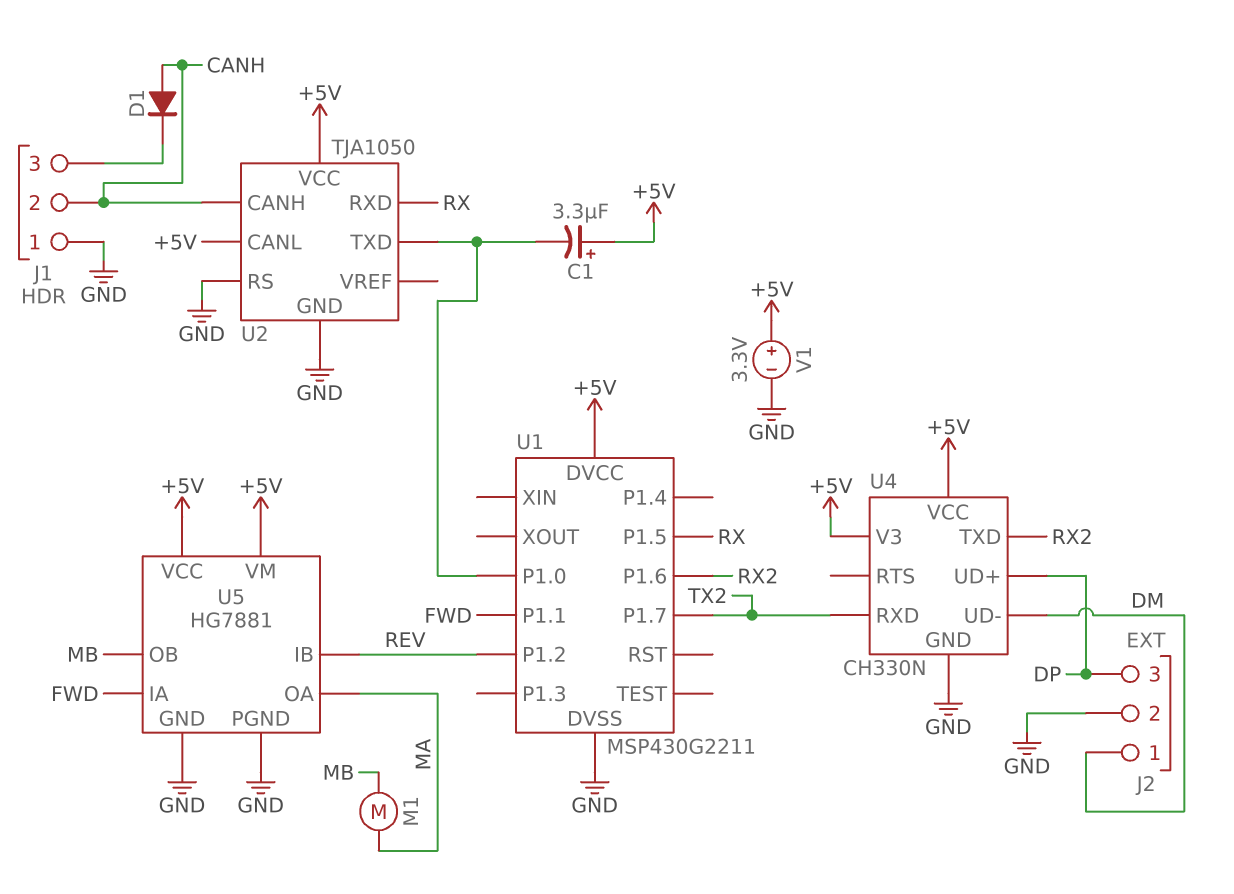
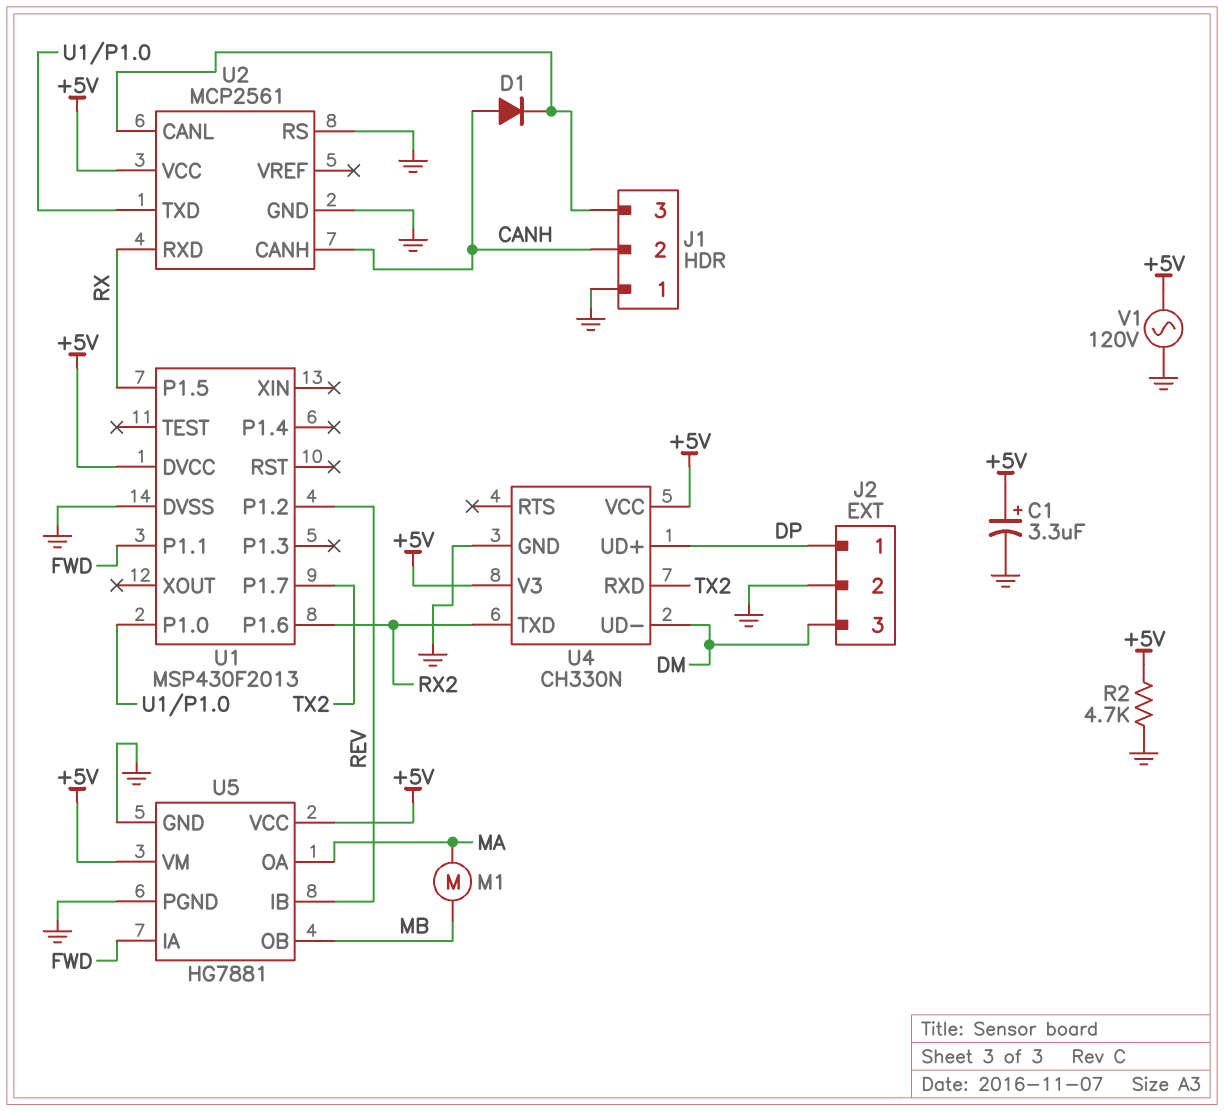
C1: 3.3uF (plus +5V, minus U1/P1.0) -> 3.3uF (plus +5V, minus GND)
J2 pin 1: DM -> DP
J2 pin 3: DP -> DM
R2: none -> 4.7k (+5V, GND)
U1: MSP430G2211 -> MSP430F2013
U2: TJA1050 -> MCP2561
U2 pin CANL: +5V -> J1/3
V1: 3.3V (plus +5V, minus GND) -> AC 120V (+5V, GND)

